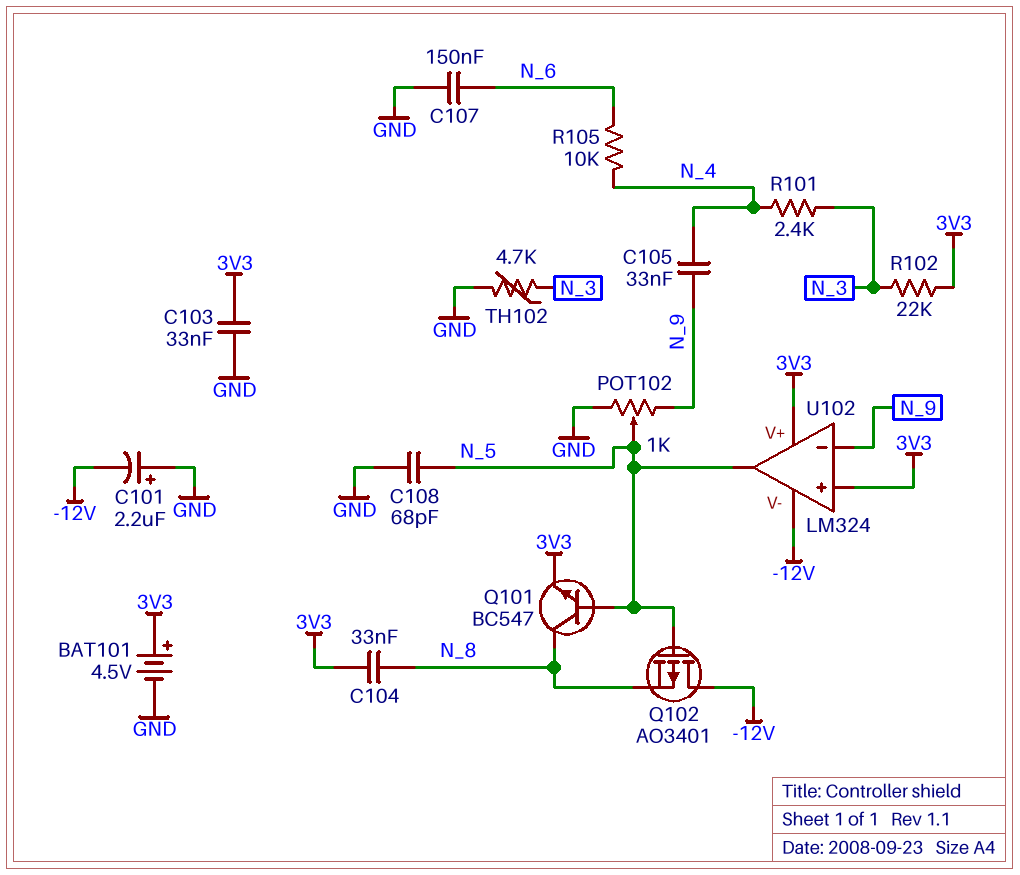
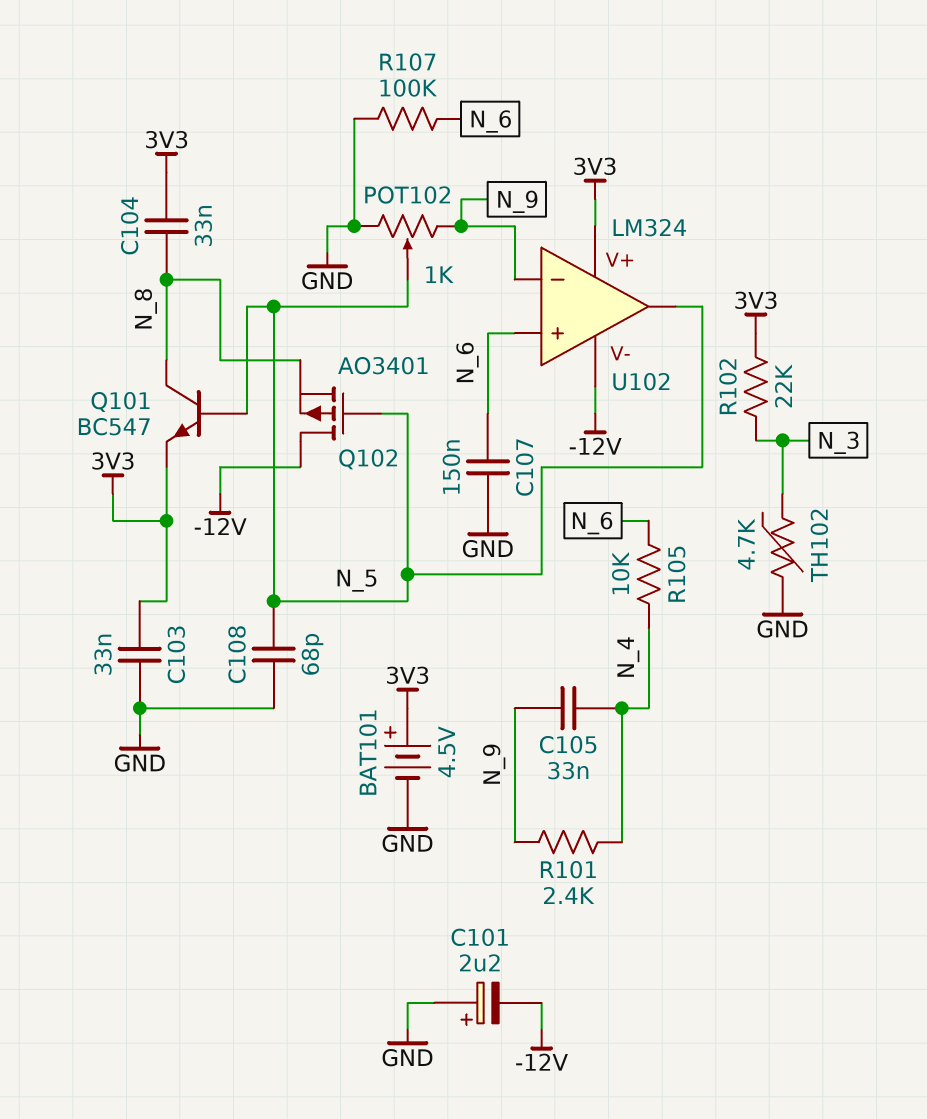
R101: 2.4k (N_3, N_4) -> 2.4k (N_4, N_9)
R107: none -> 100k (GND, N_6)
U102 pin in+: 3V3 -> N_6

